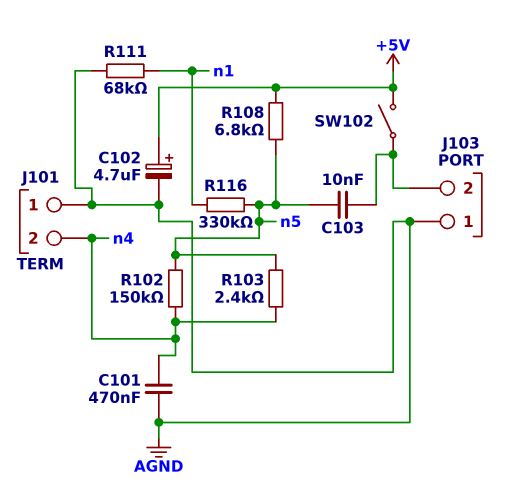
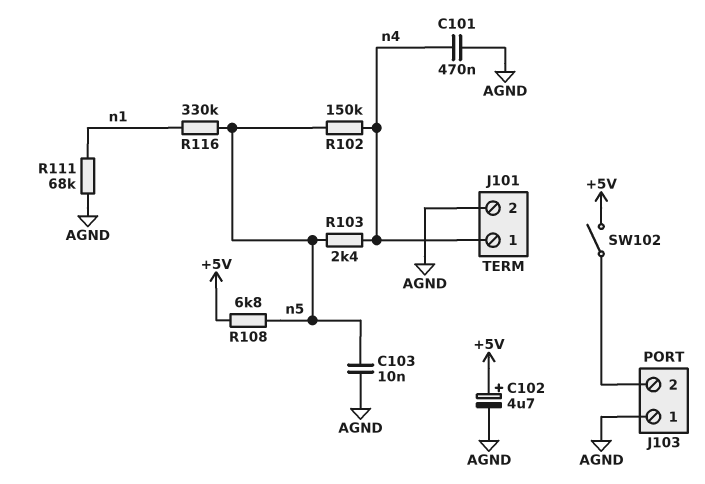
C103: 10nF (J103/2, n5) -> 10nF (AGND, n5)
J101 pin 1: AGND -> n4
J101 pin 2: n4 -> AGND

